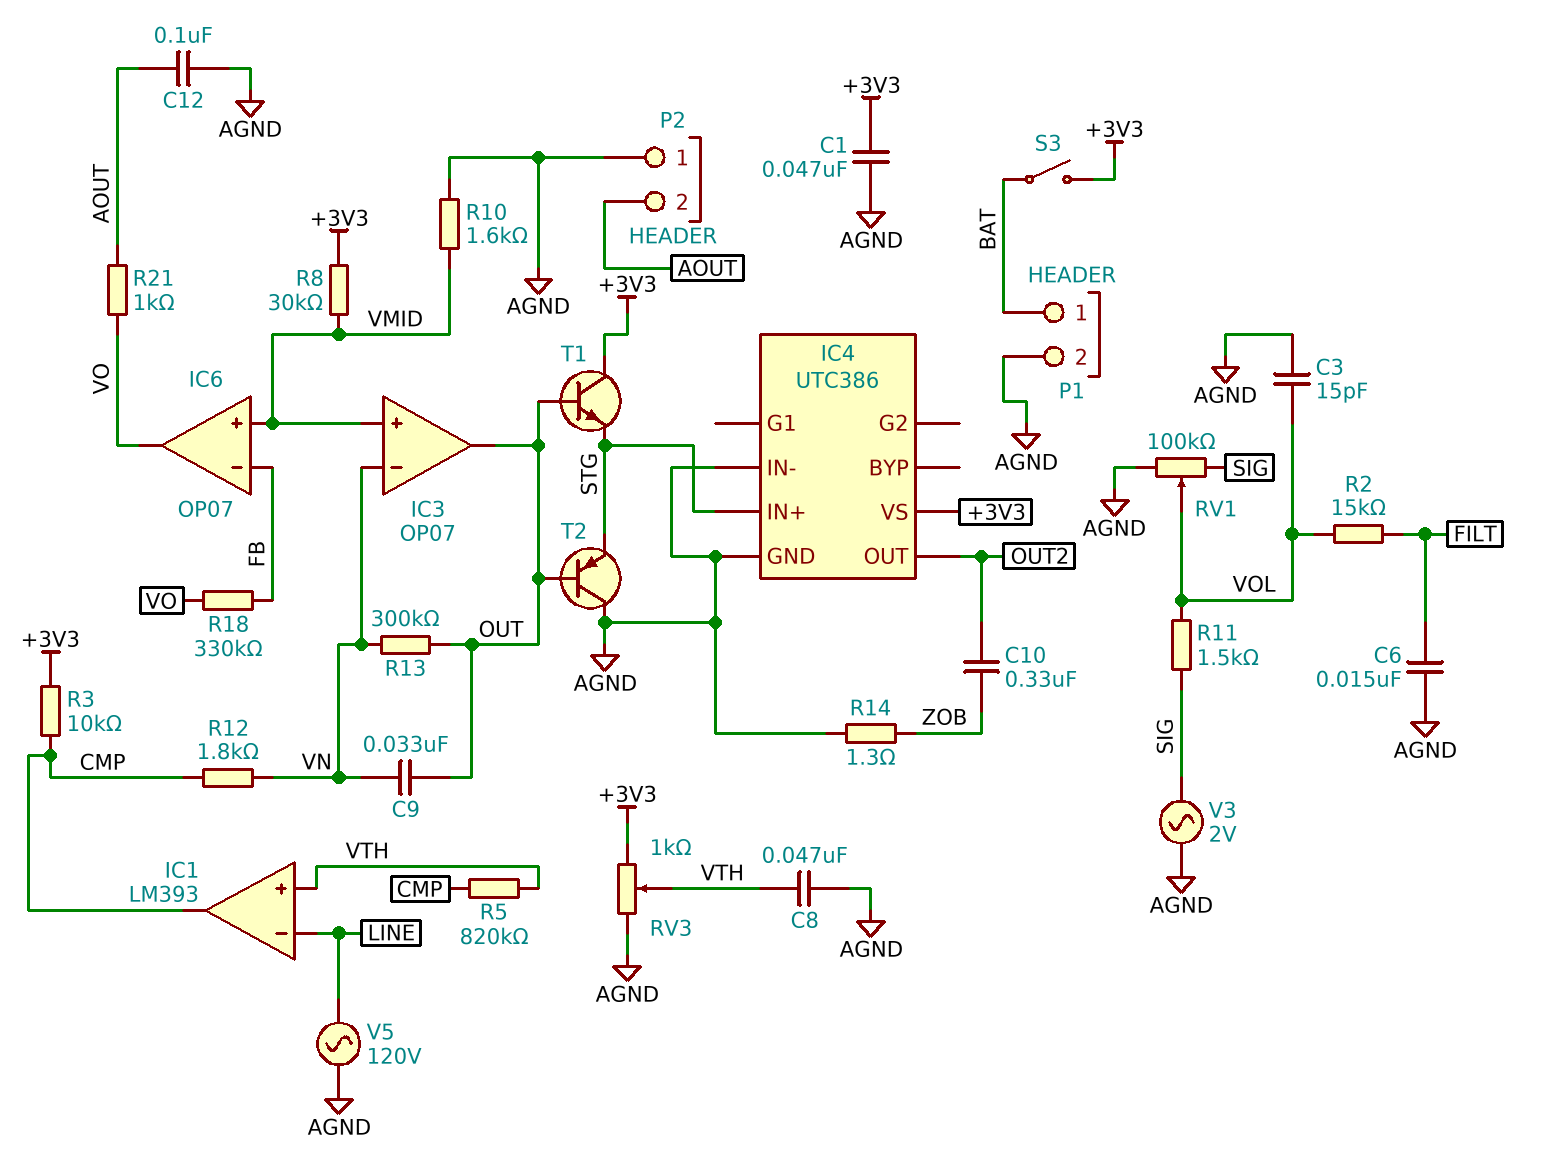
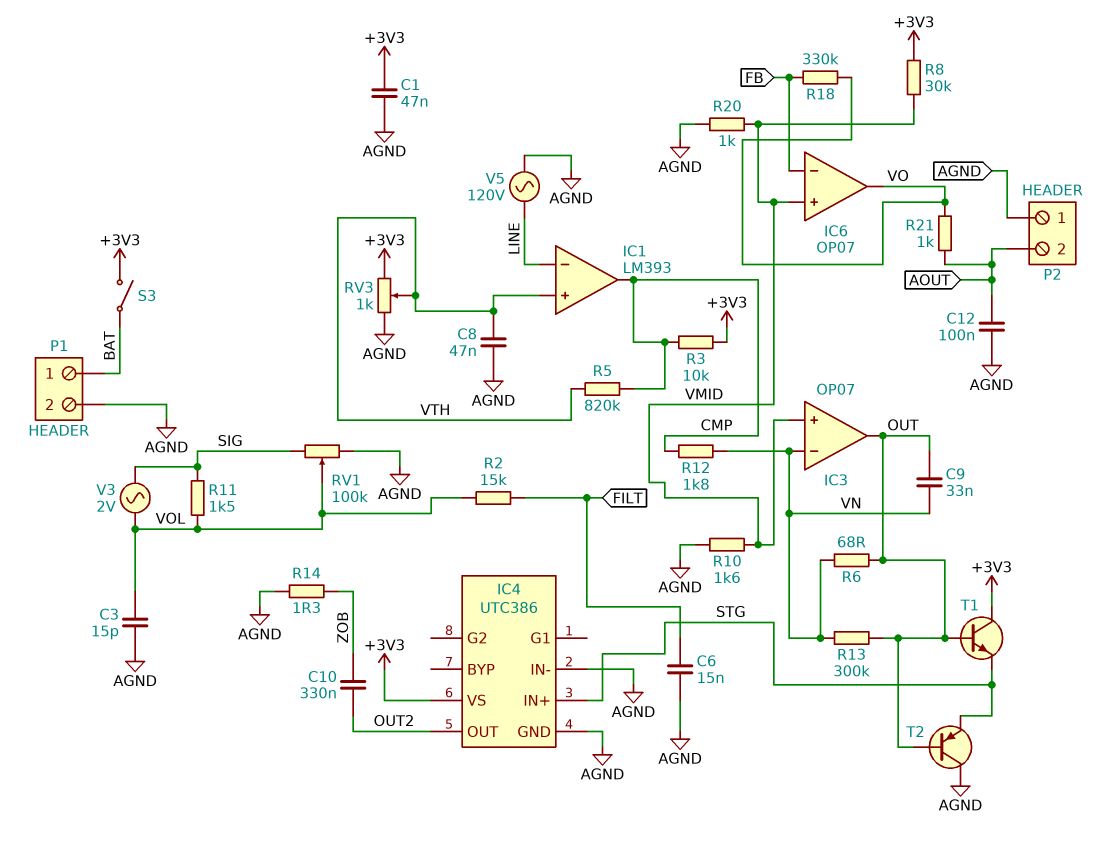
R6: none -> 68 (OUT, VN)
R20: none -> 1k (AGND, VMID)
V3: AC 2V (AGND, SIG) -> AC 2V (SIG, VOL)

